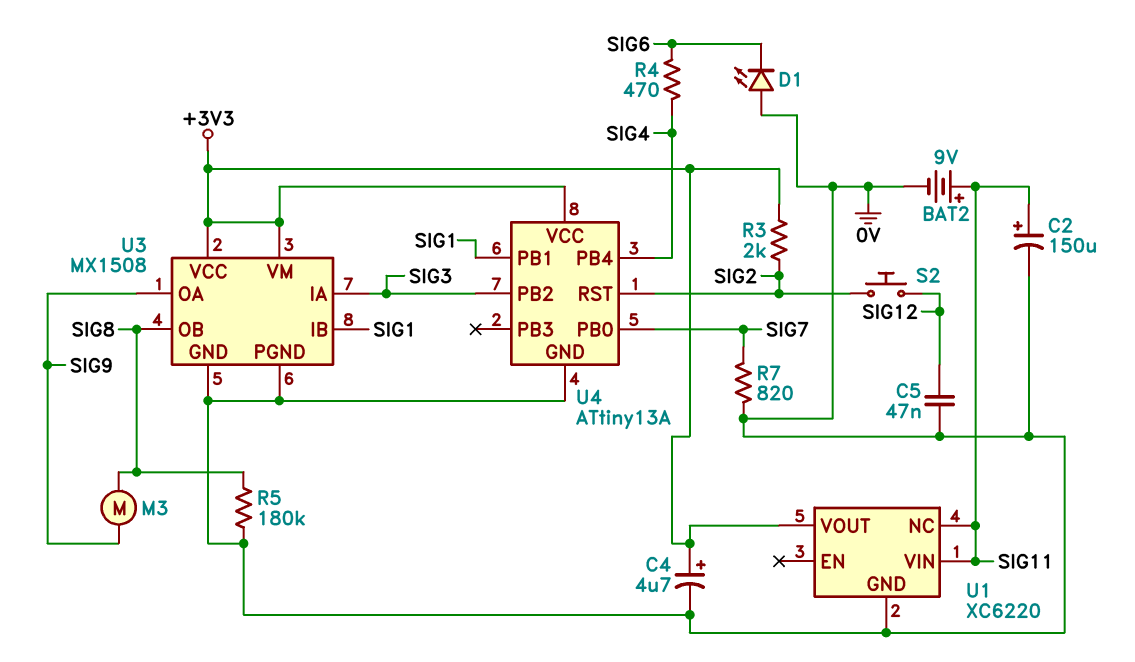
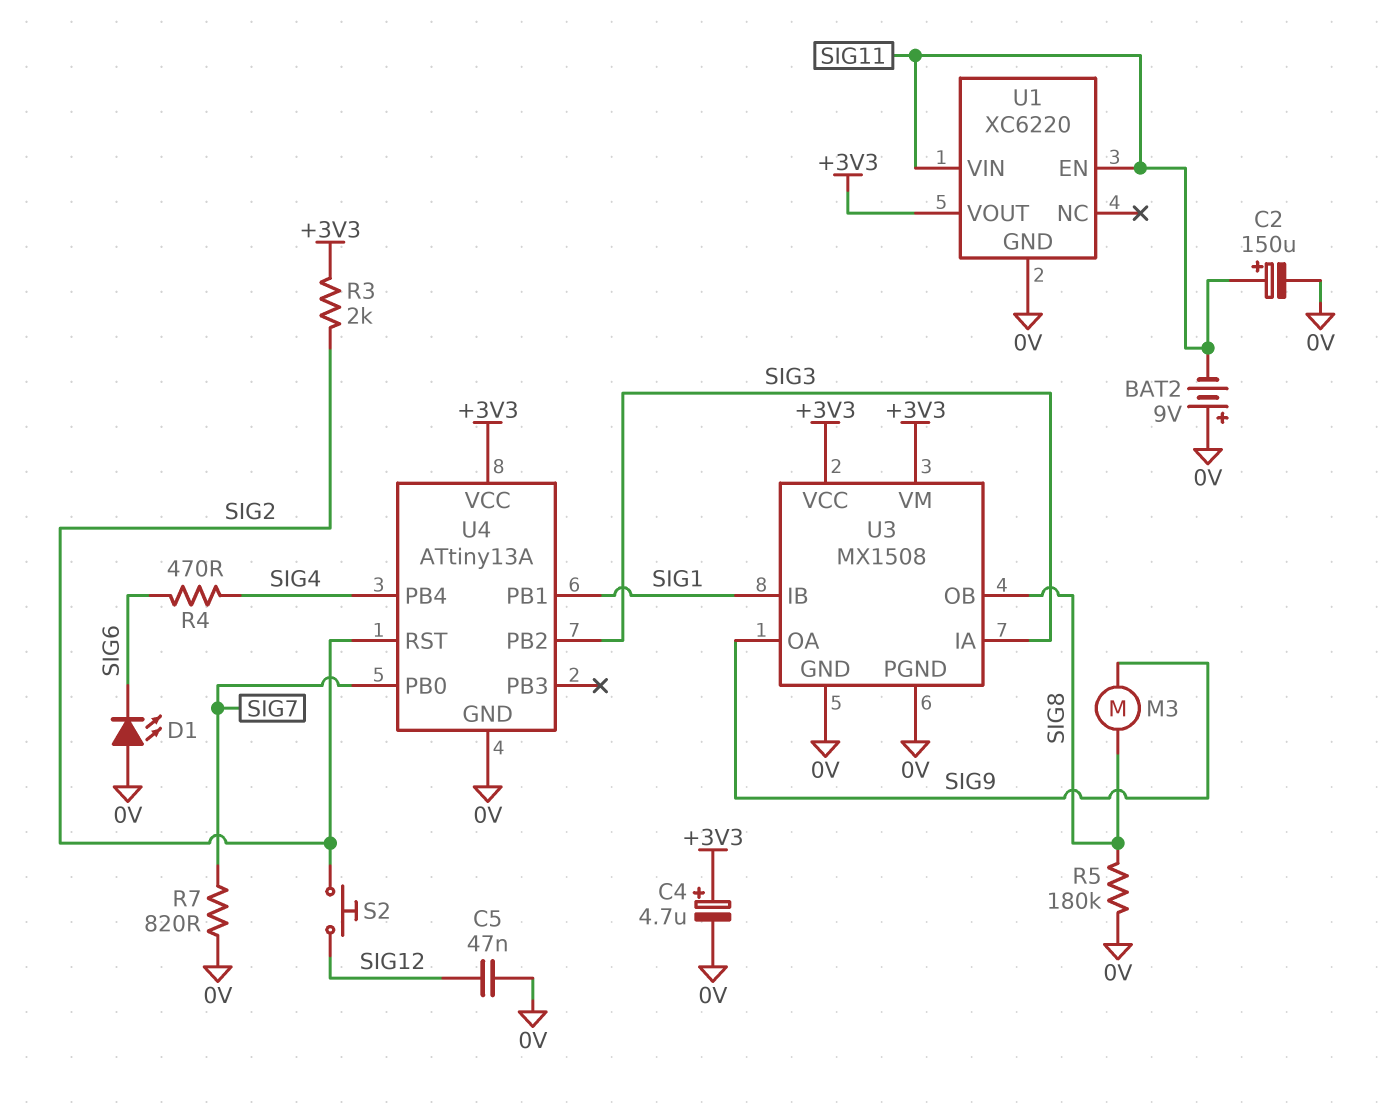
BAT2: 9V (plus SIG11, minus 0V) -> 9V (plus 0V, minus SIG11)
U1 pin EN: none -> SIG11
U1 pin NC: SIG11 -> none

